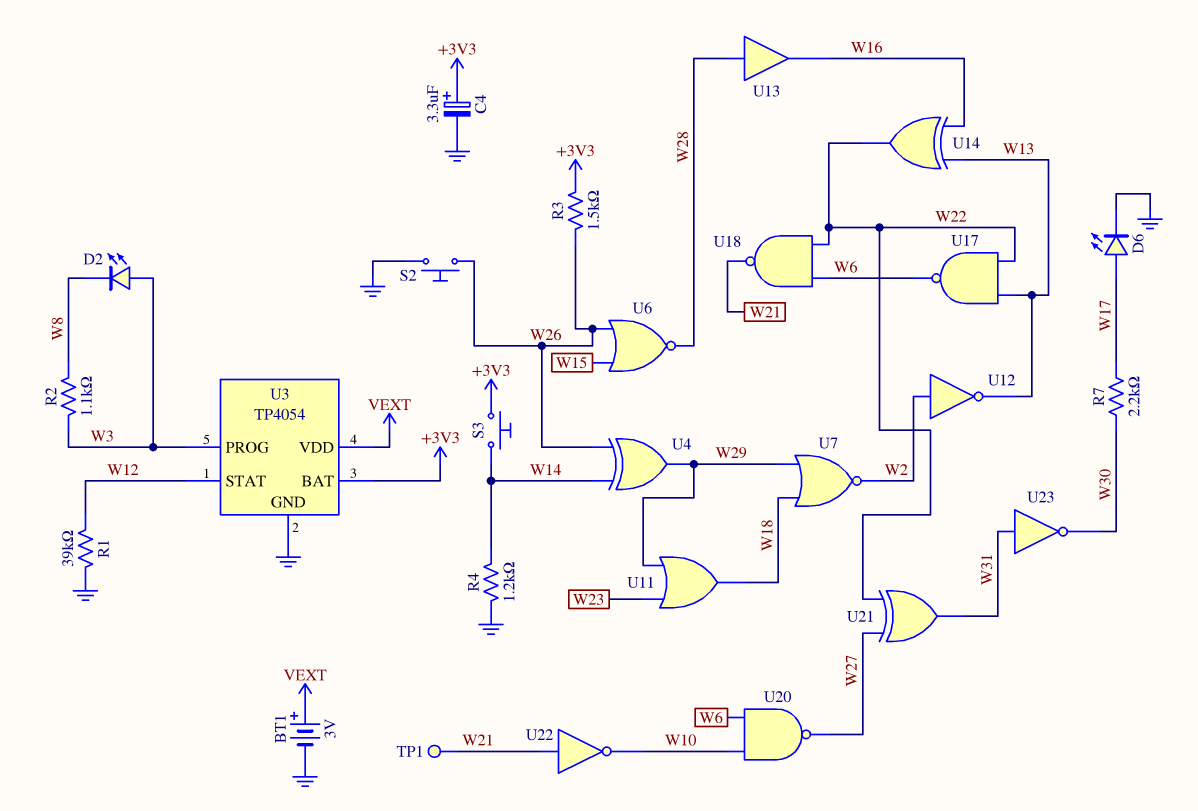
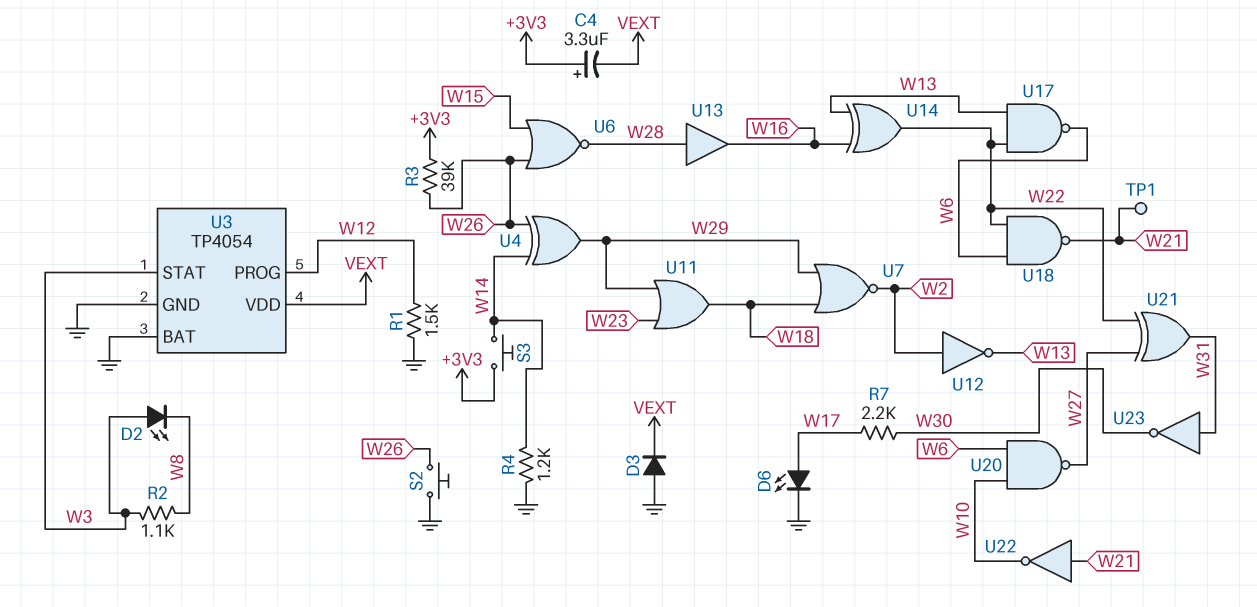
BT1: 3V (plus VEXT, minus GND) -> none
C4: 3.3uF (plus +3V3, minus GND) -> 3.3uF (plus +3V3, minus VEXT)
D3: none -> diode (A GND, K VEXT)
R1: 39k (GND, W12) -> 1.5k (GND, W12)
R3: 1.5k (+3V3, W26) -> 39k (+3V3, W26)
U3 pin BAT: +3V3 -> GND
U3 pin PROG: W3 -> W12
U3 pin STAT: W12 -> W3

